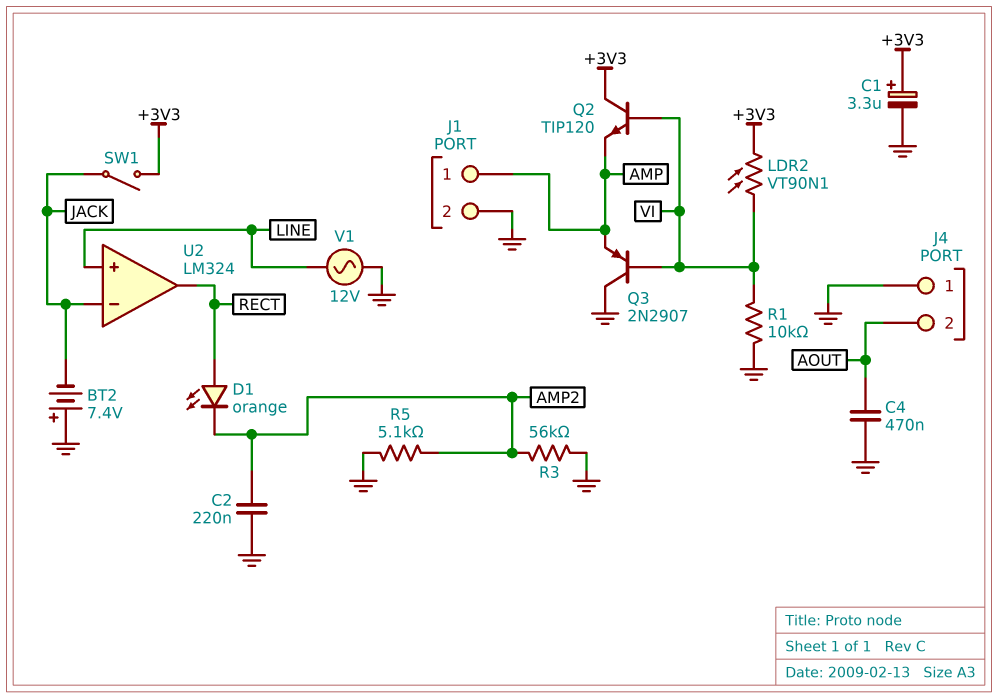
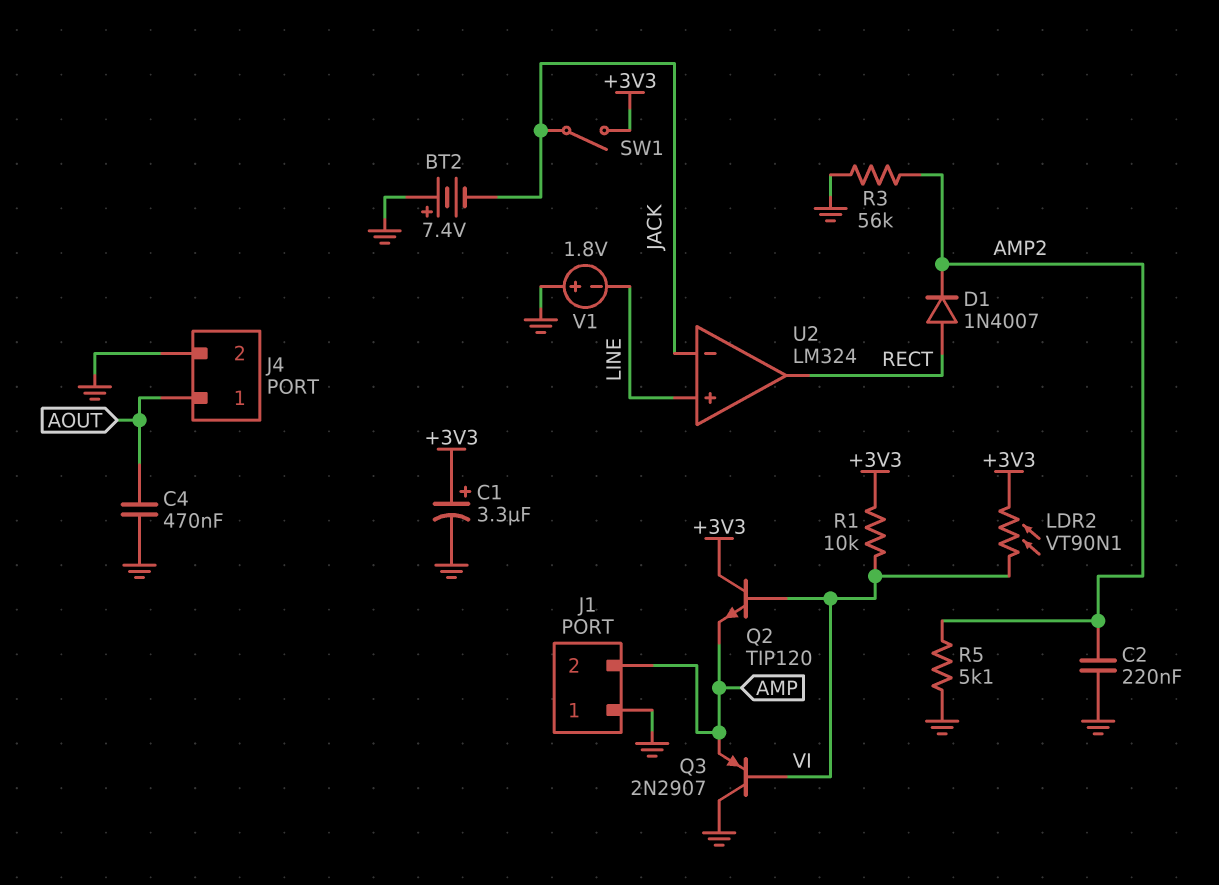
D1: LED orange (A RECT, K AMP2) -> diode 1N4007 (A RECT, K AMP2)
J1 pin 1: AMP -> GND
J1 pin 2: GND -> AMP
J4 pin 1: GND -> AOUT
J4 pin 2: AOUT -> GND
R1: 10k (GND, VI) -> 10k (+3V3, VI)
V1: AC 12V (GND, LINE) -> 1.8V (plus GND, minus LINE)

